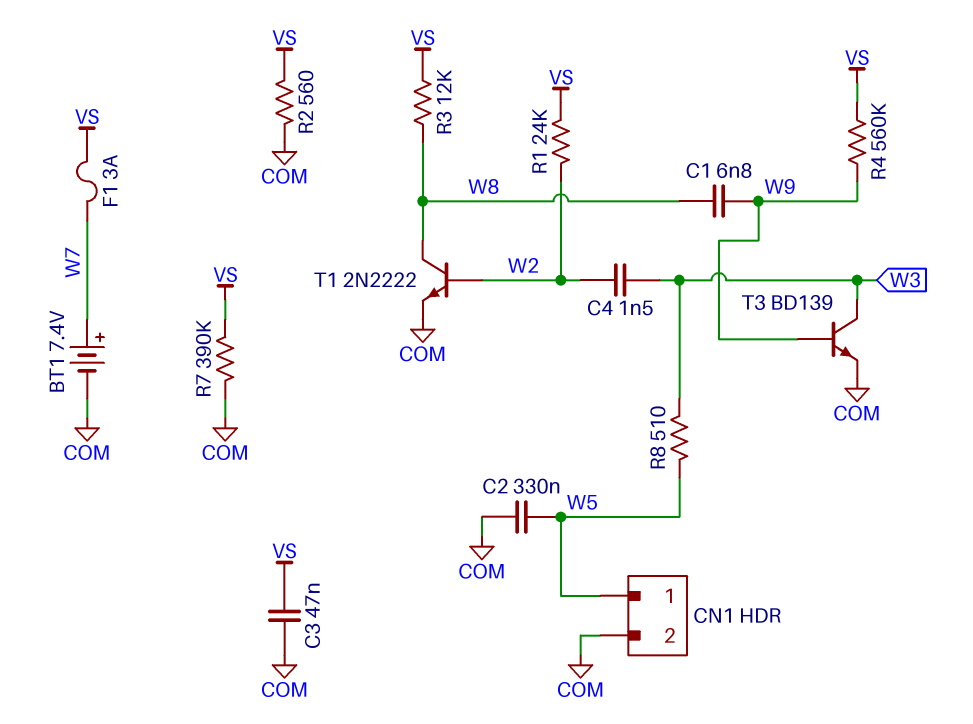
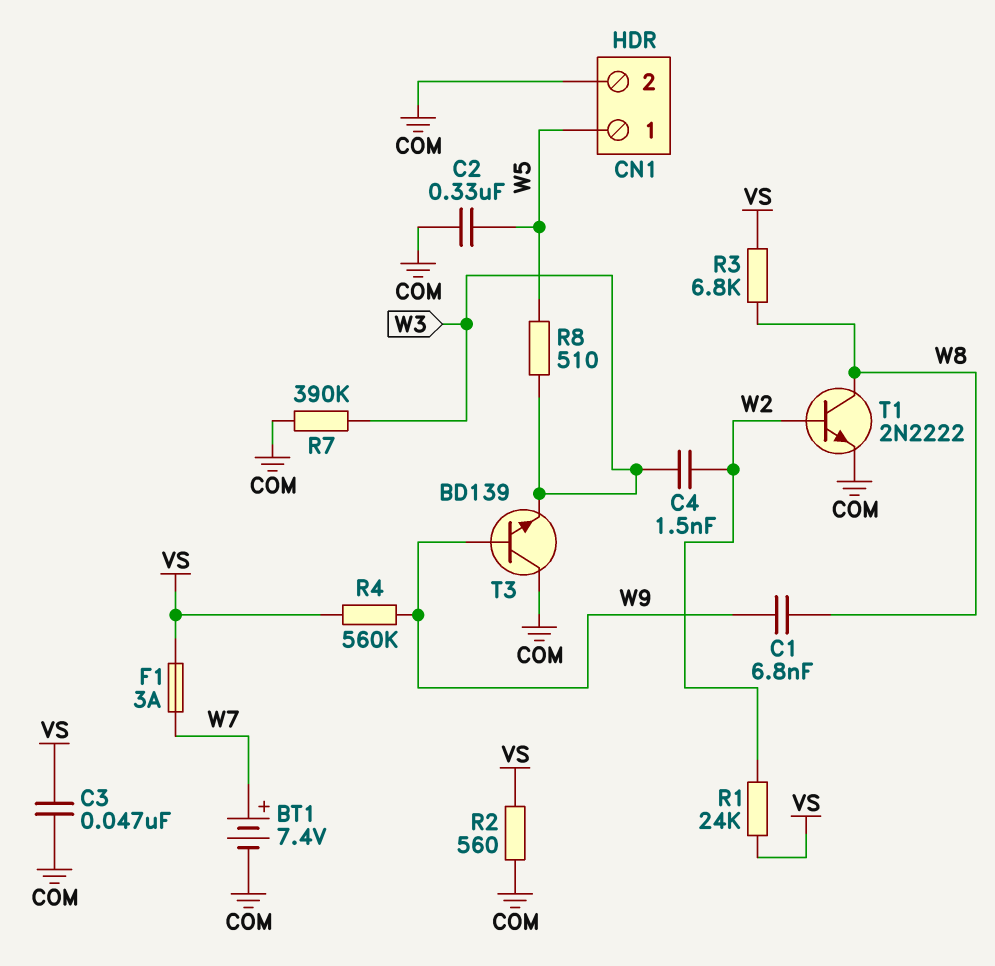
R3: 12k (VS, W8) -> 6.8k (VS, W8)
R7: 390k (COM, VS) -> 390k (COM, W3)
T3: NPN BD139 (B W9, C W3, E COM) -> NPN BD139 (B W9, C COM, E W3)

